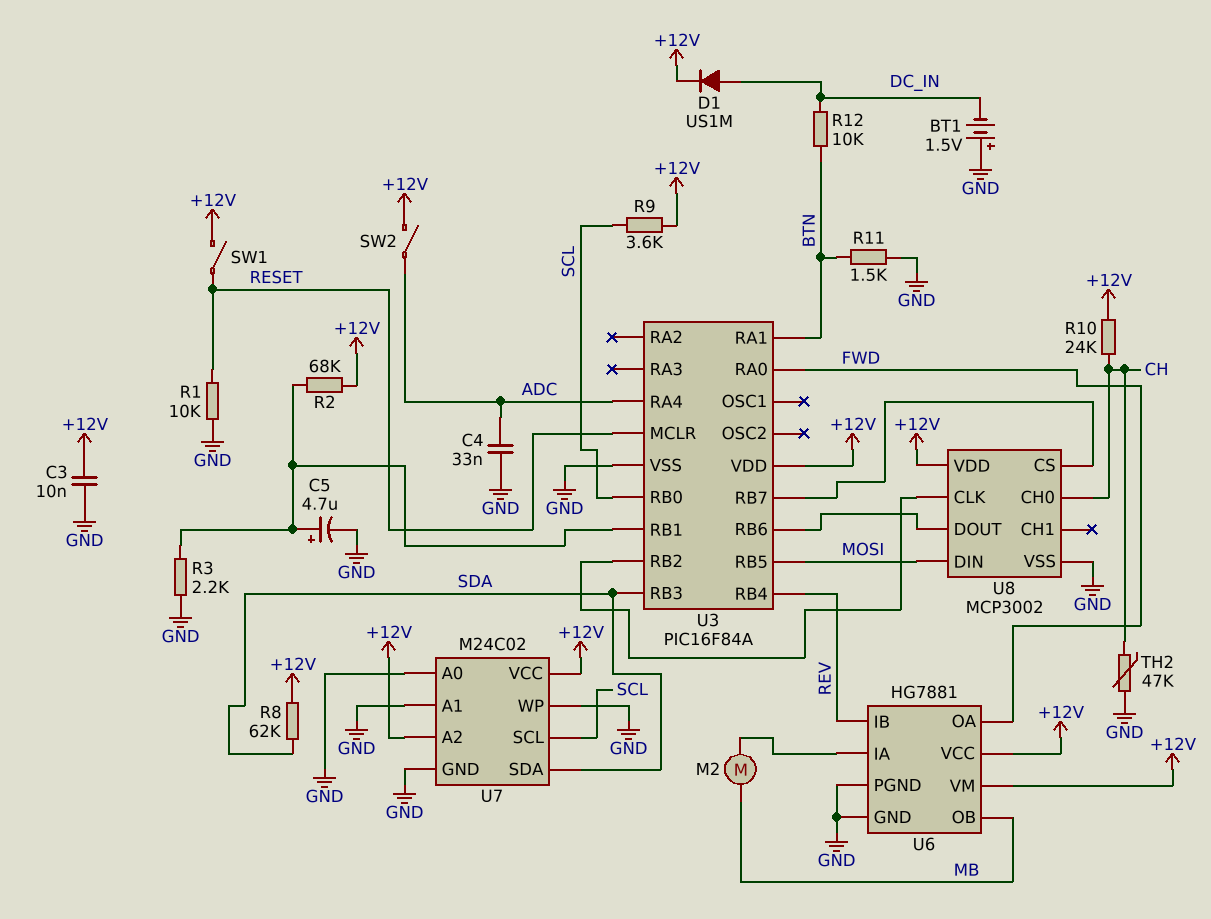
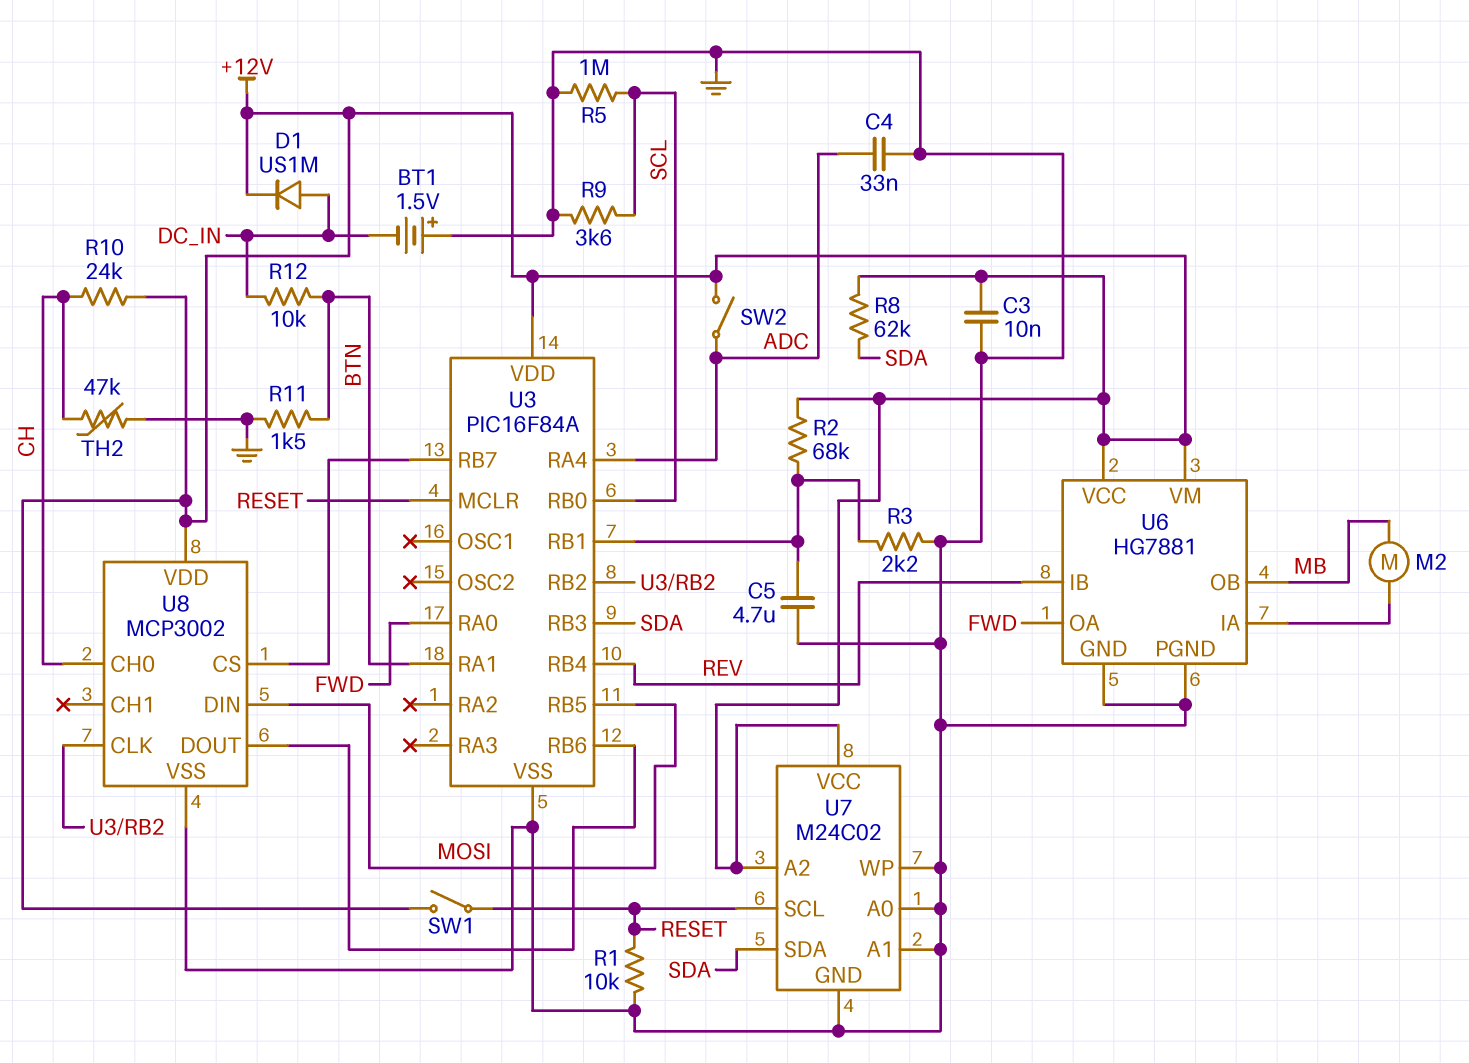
C5: 4.7uF (plus U3/RB1, minus GND) -> 4.7uF (GND, U3/RB1)
R5: none -> 1M (GND, SCL)
R9: 3.6k (+12V, SCL) -> 3.6k (GND, SCL)
U7 pin SCL: SCL -> RESET

